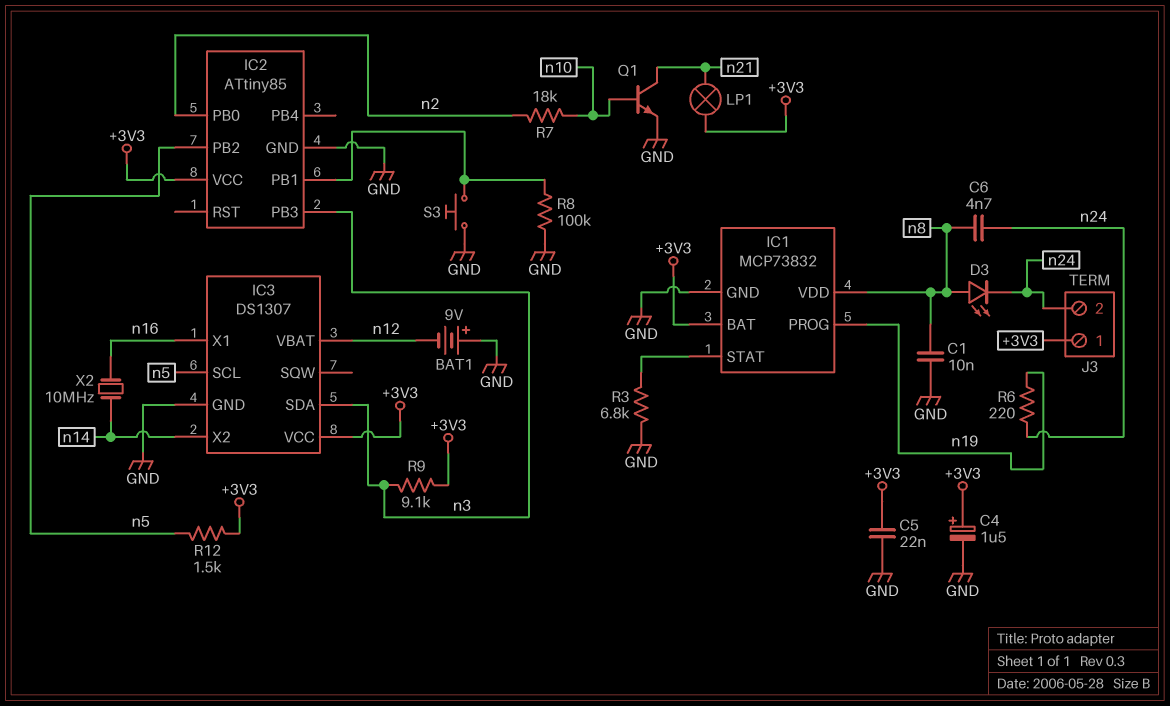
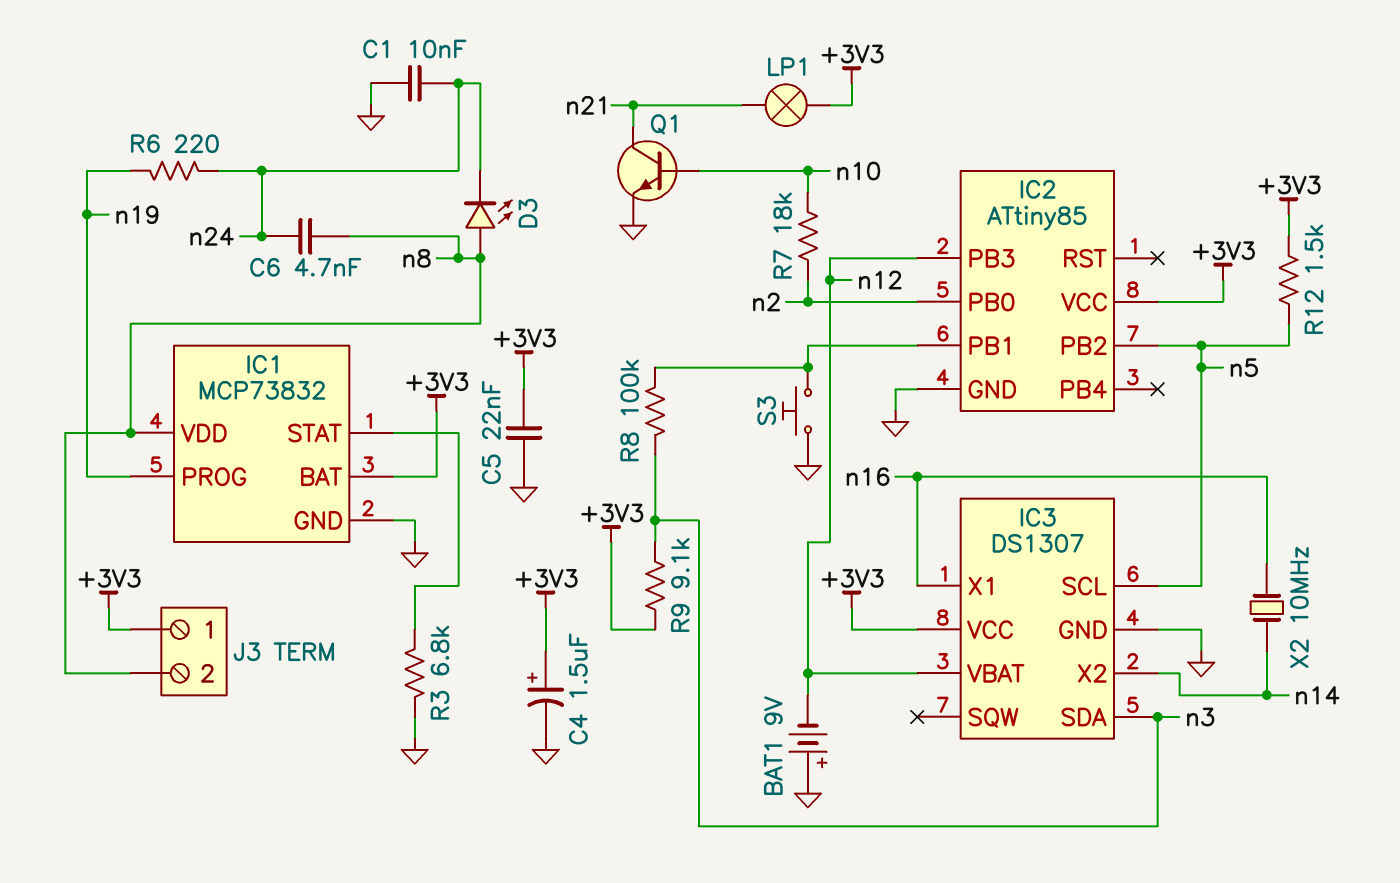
C1: 10nF (GND, n8) -> 10nF (GND, n24)
IC2 pin PB3: n3 -> n12
J3 pin 2: n24 -> n8
R8: 100k (GND, IC2/PB1) -> 100k (IC2/PB1, n3)

